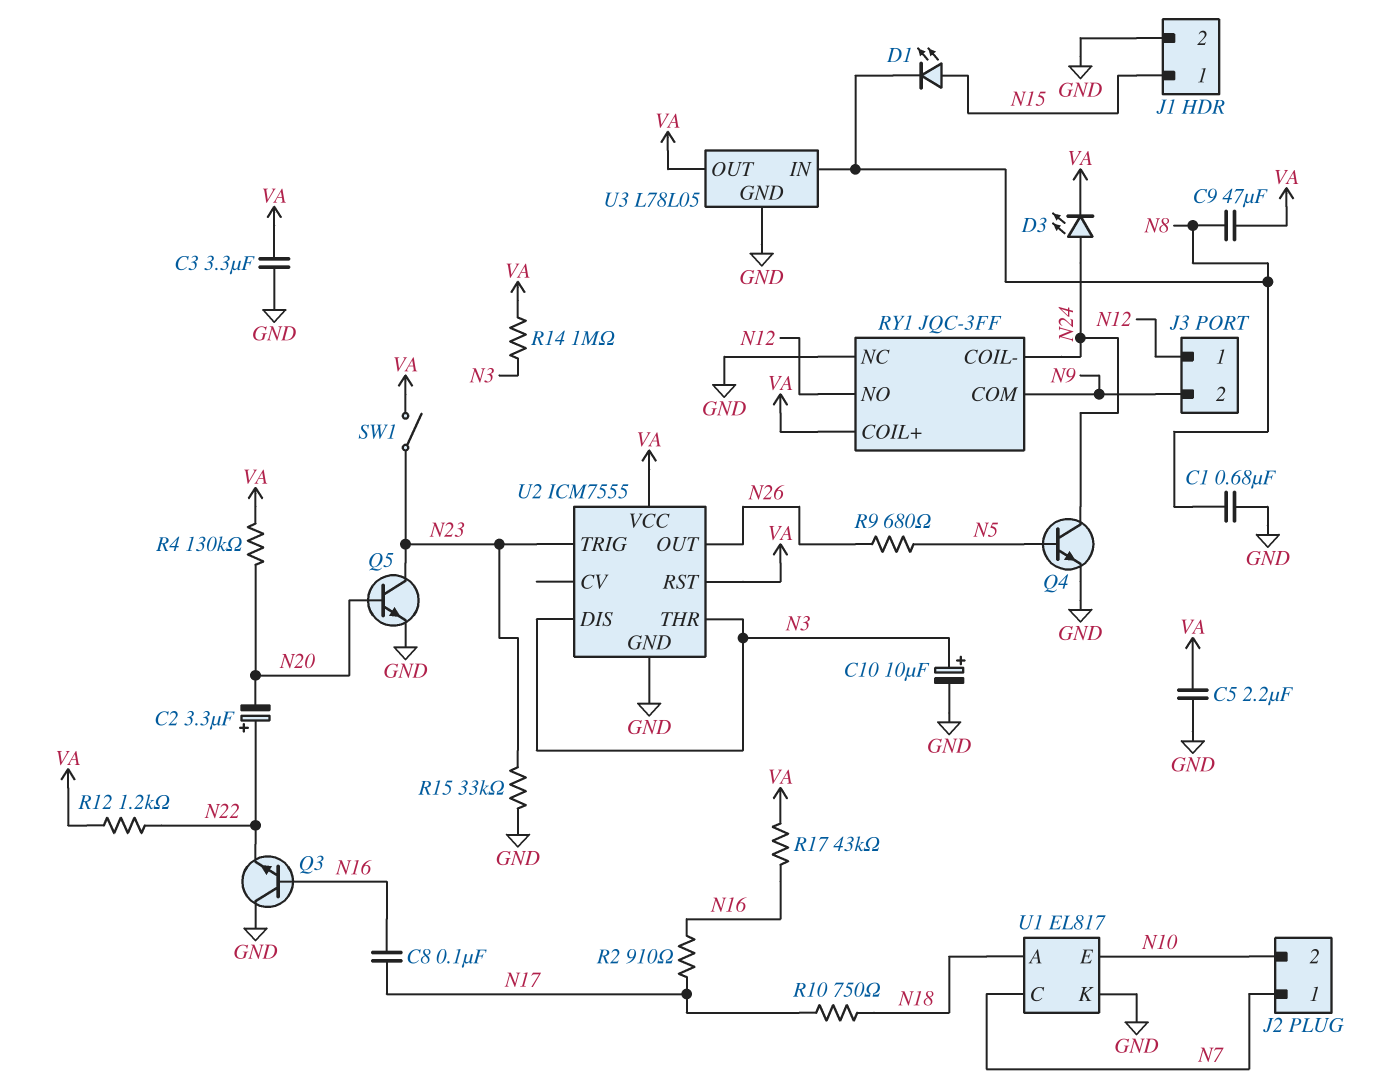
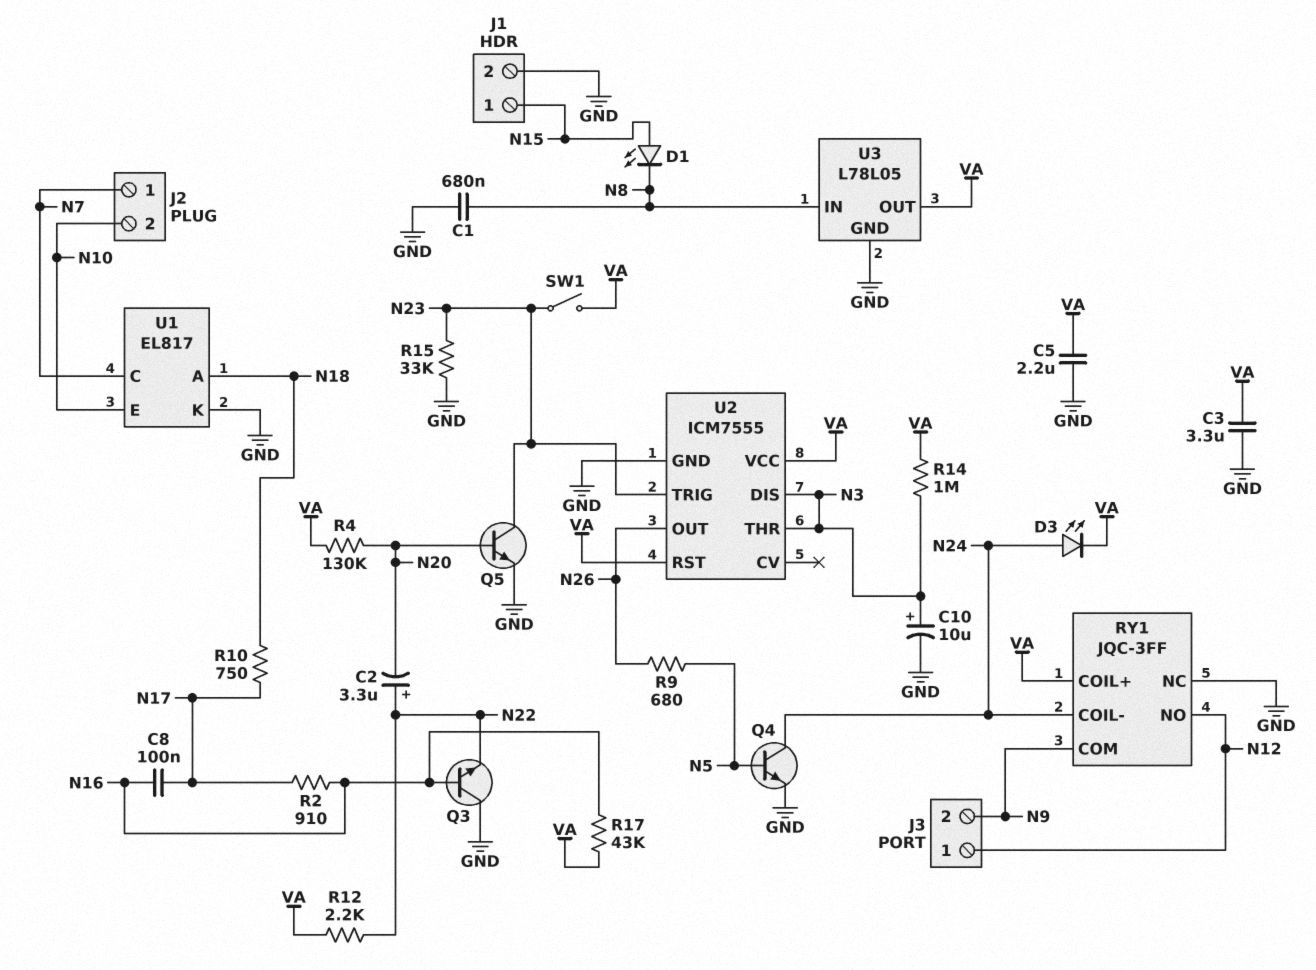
C9: 47uF (N8, VA) -> none
R12: 1.2k (N22, VA) -> 2.2k (N22, VA)

